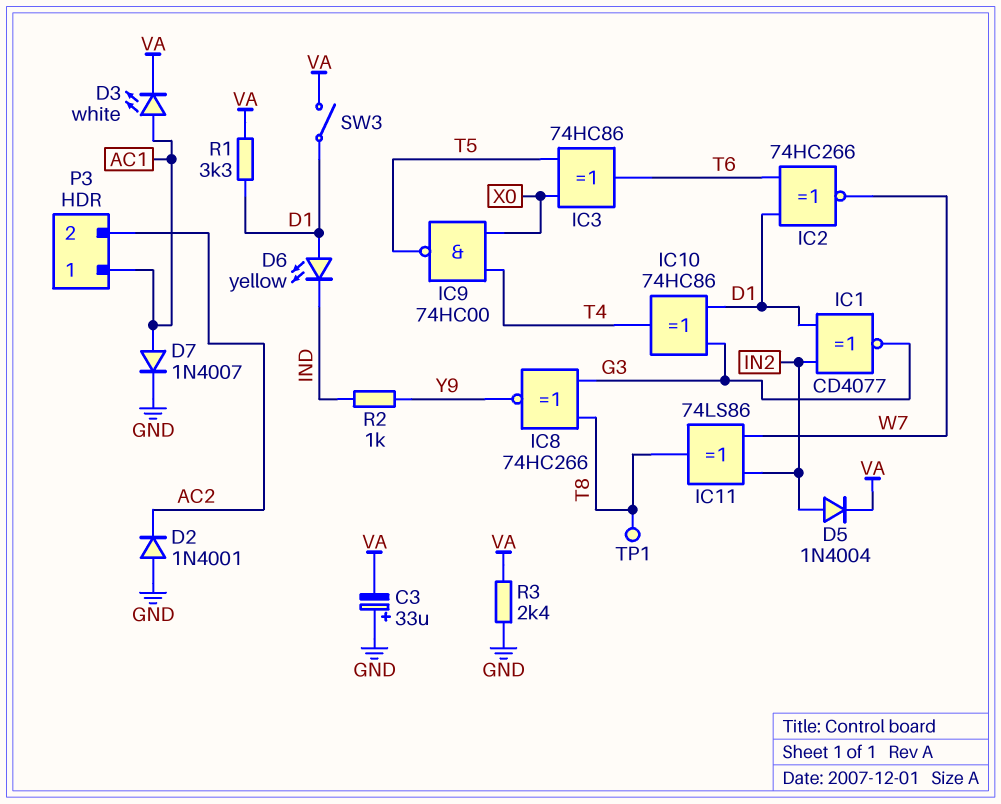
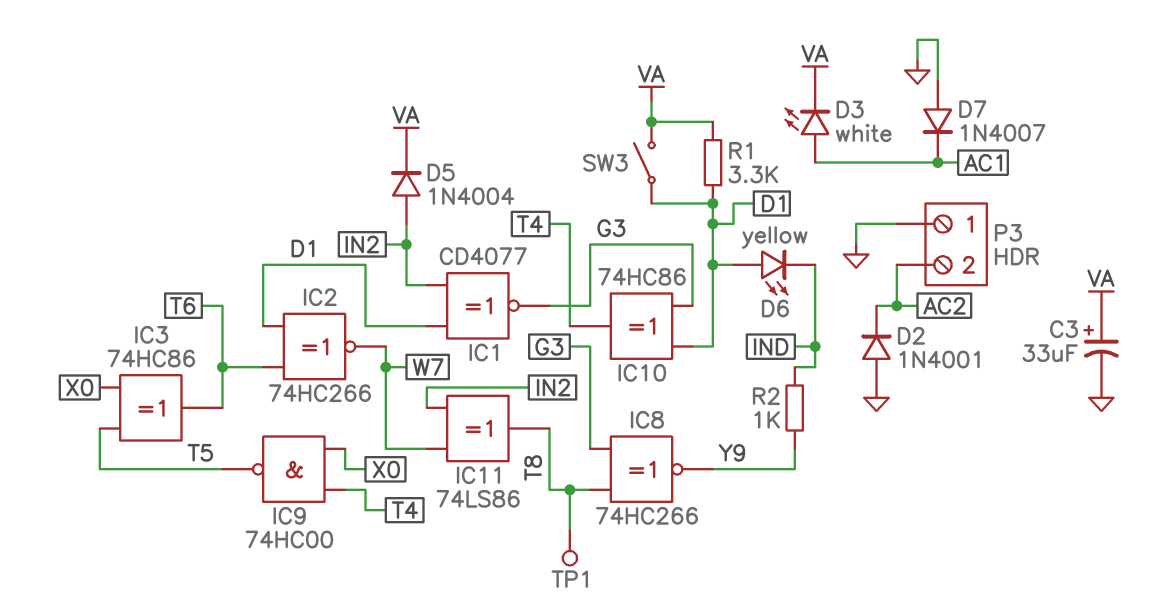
C3: 33uF (plus GND, minus VA) -> 33uF (plus VA, minus GND)
D7: diode 1N4007 (A AC1, K GND) -> diode 1N4007 (A GND, K AC1)
P3 pin 1: AC1 -> GND
R3: 2.4k (GND, VA) -> none

